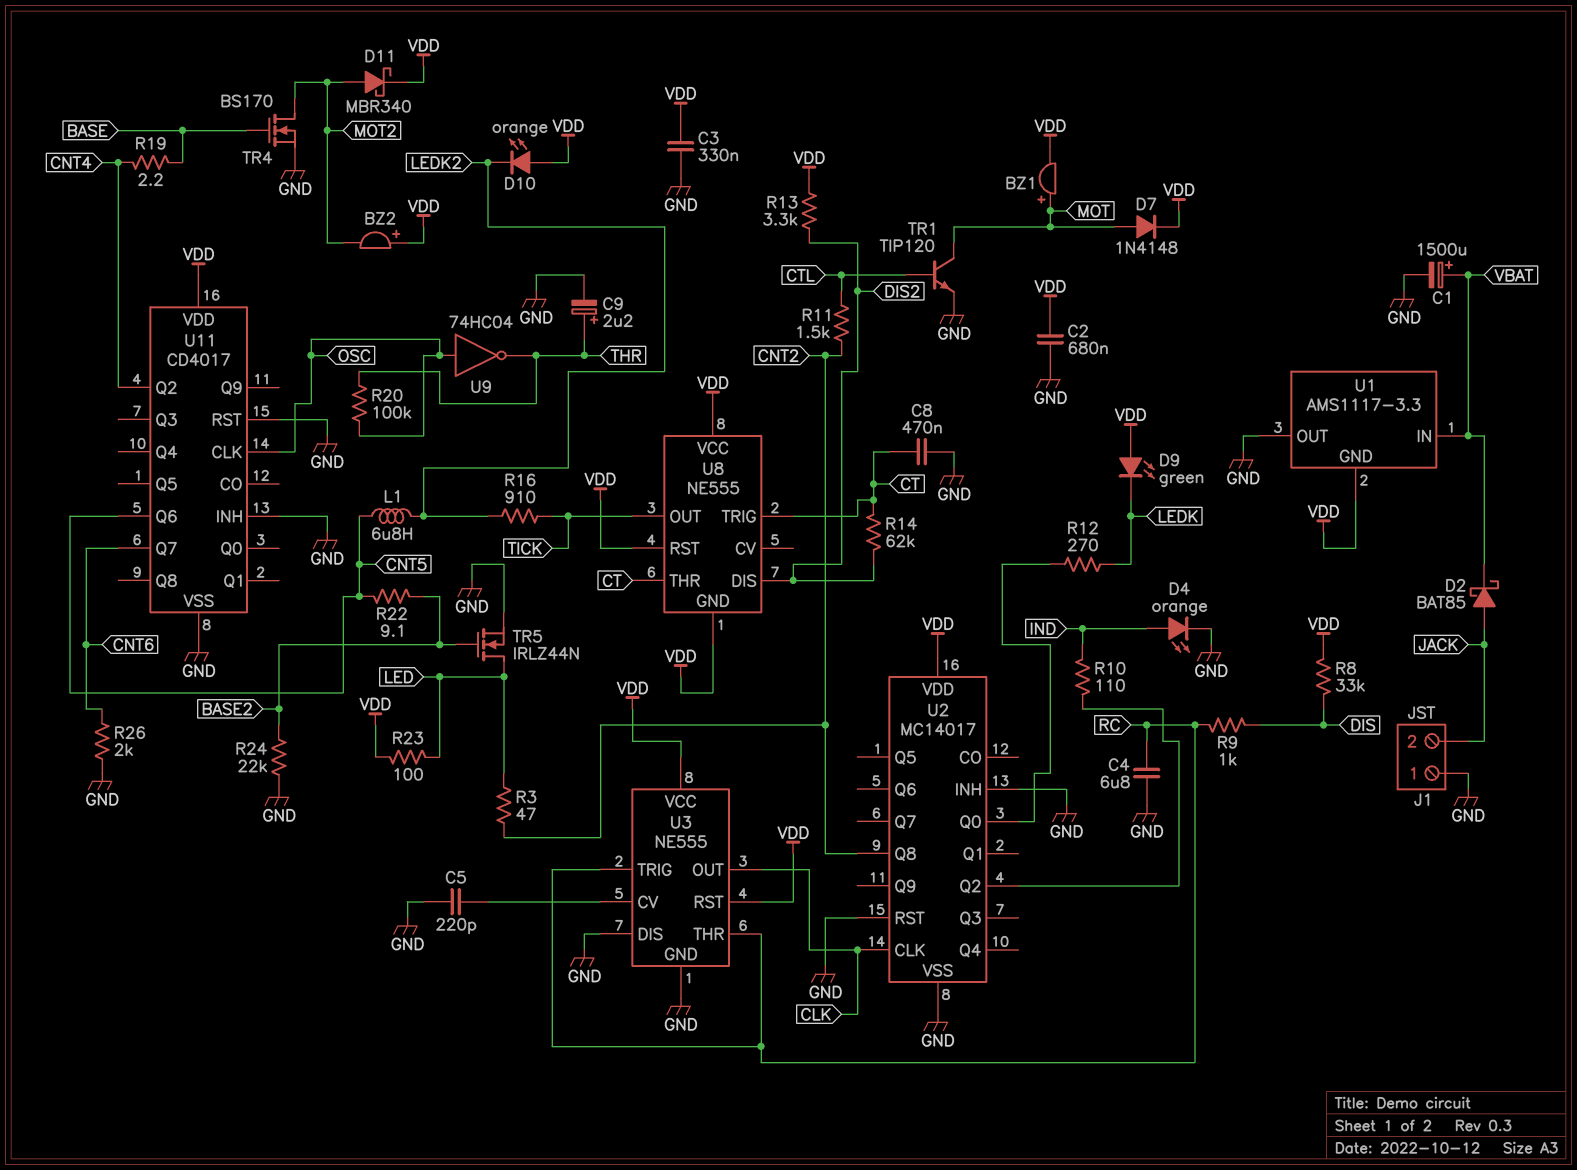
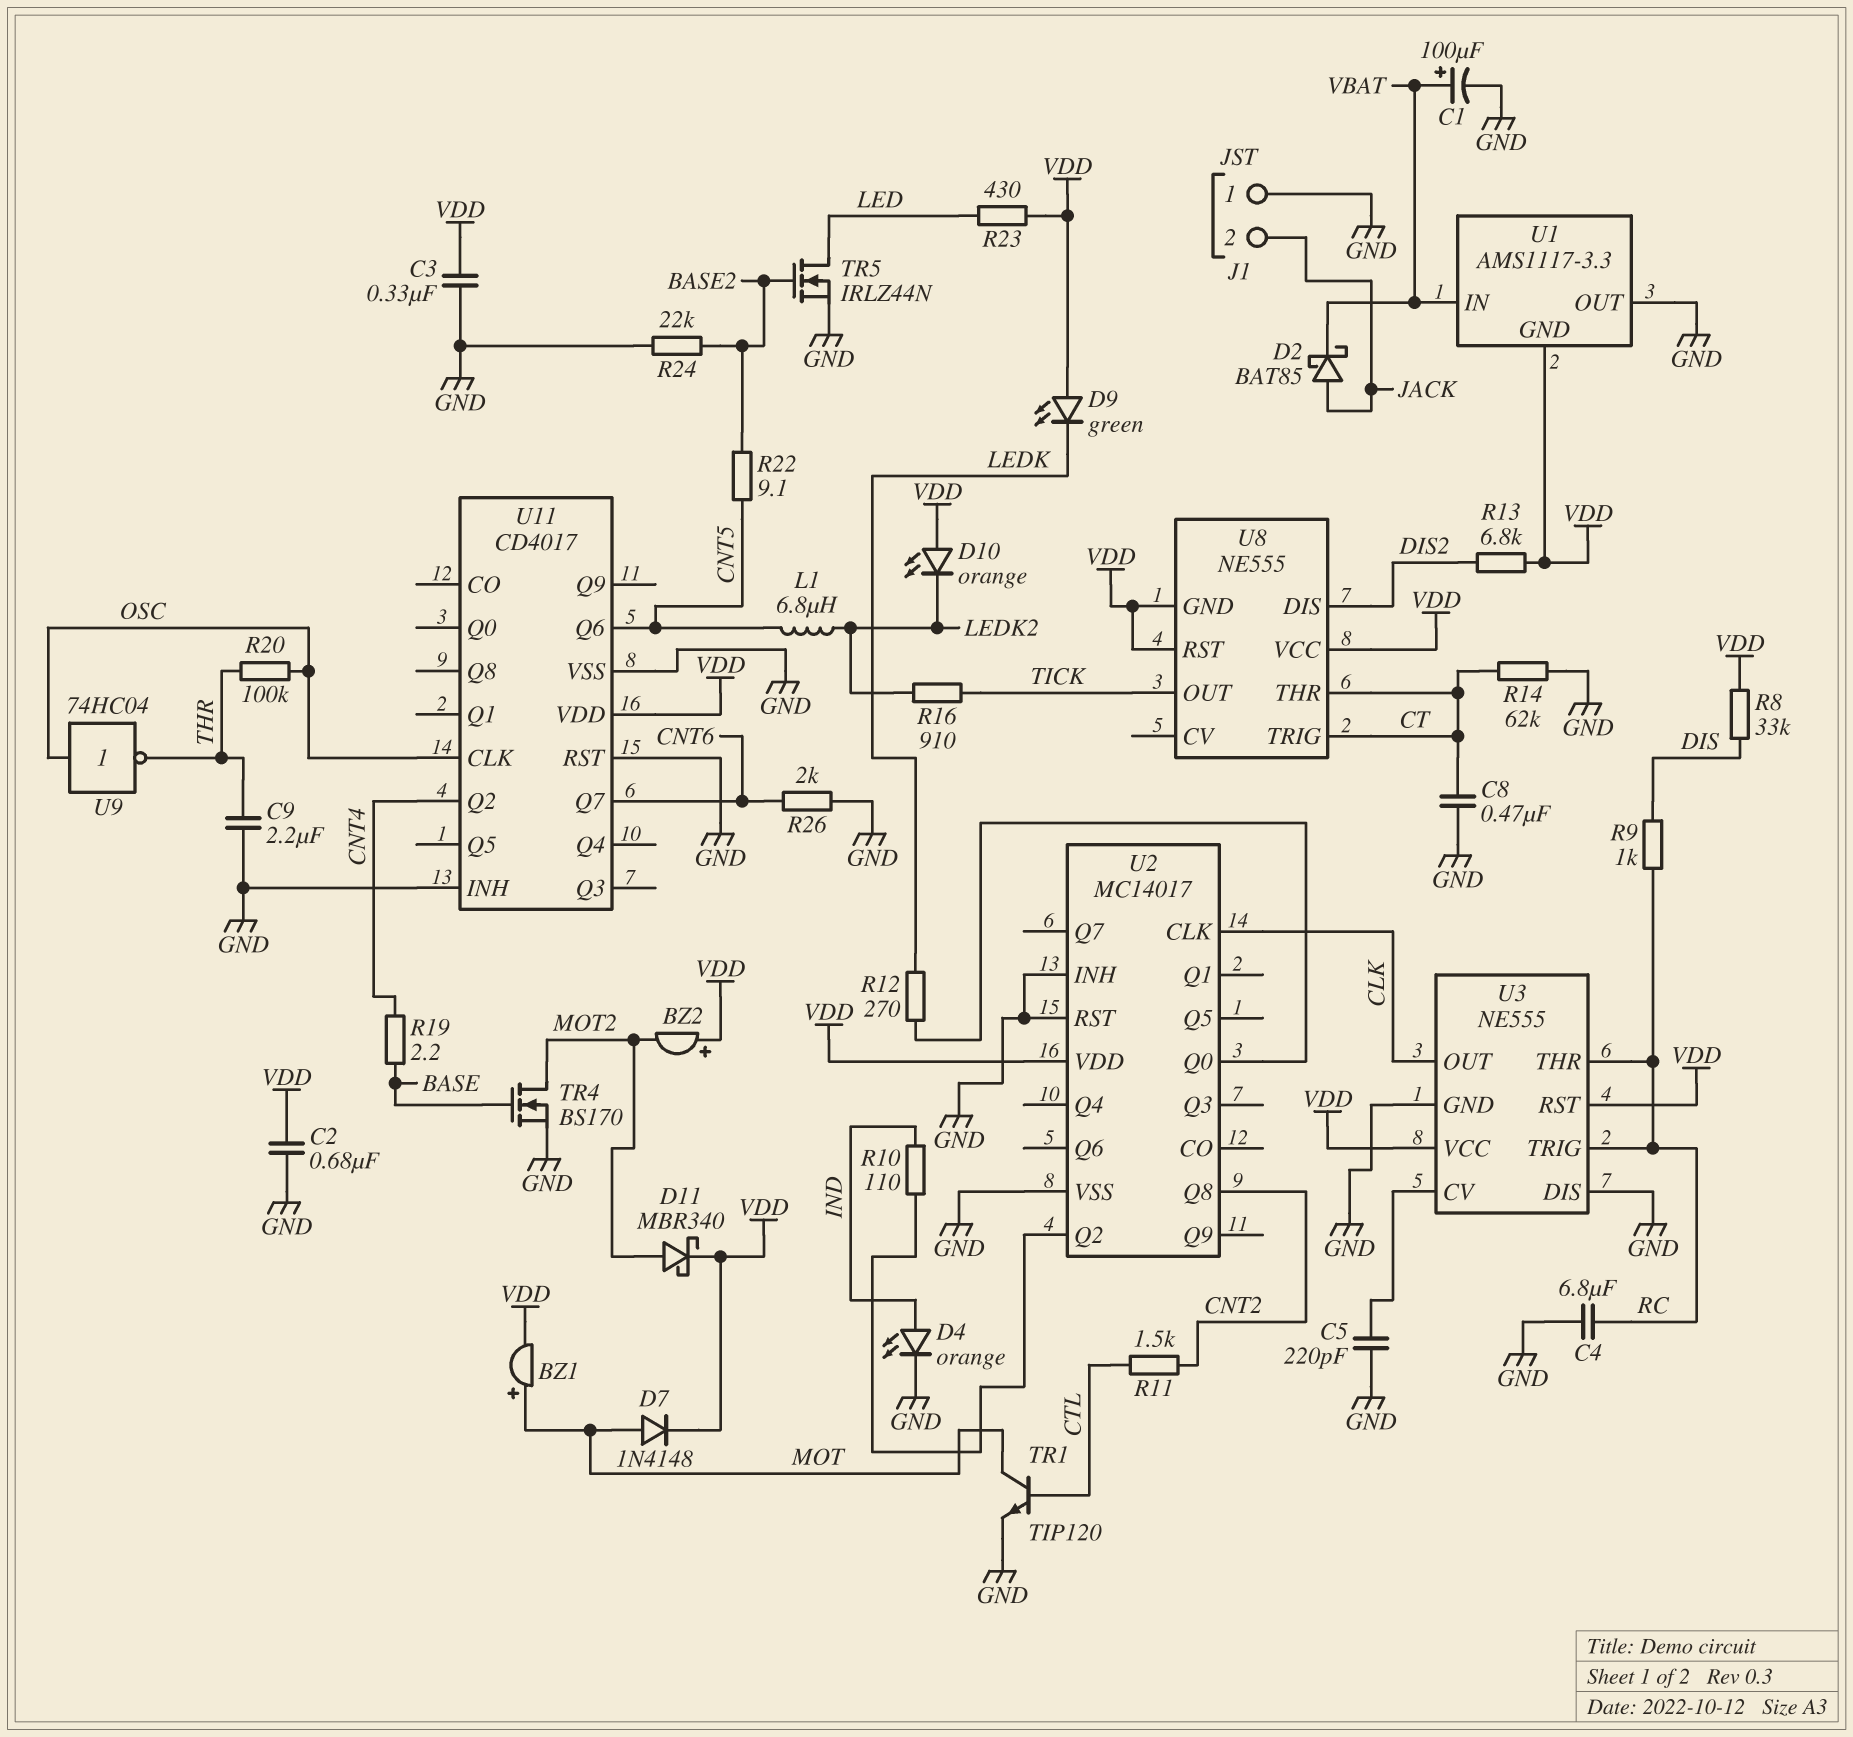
C1: 1500uF (plus VBAT, minus GND) -> 100uF (plus VBAT, minus GND)
C9: 2.2uF (plus THR, minus GND) -> 2.2uF (GND, THR)
R3: 47 (CNT2, LED) -> none
R13: 3.3k (DIS2, VDD) -> 6.8k (DIS2, VDD)
R14: 62k (CT, DIS2) -> 62k (CT, GND)
R23: 100 (LED, VDD) -> 430 (LED, VDD)

